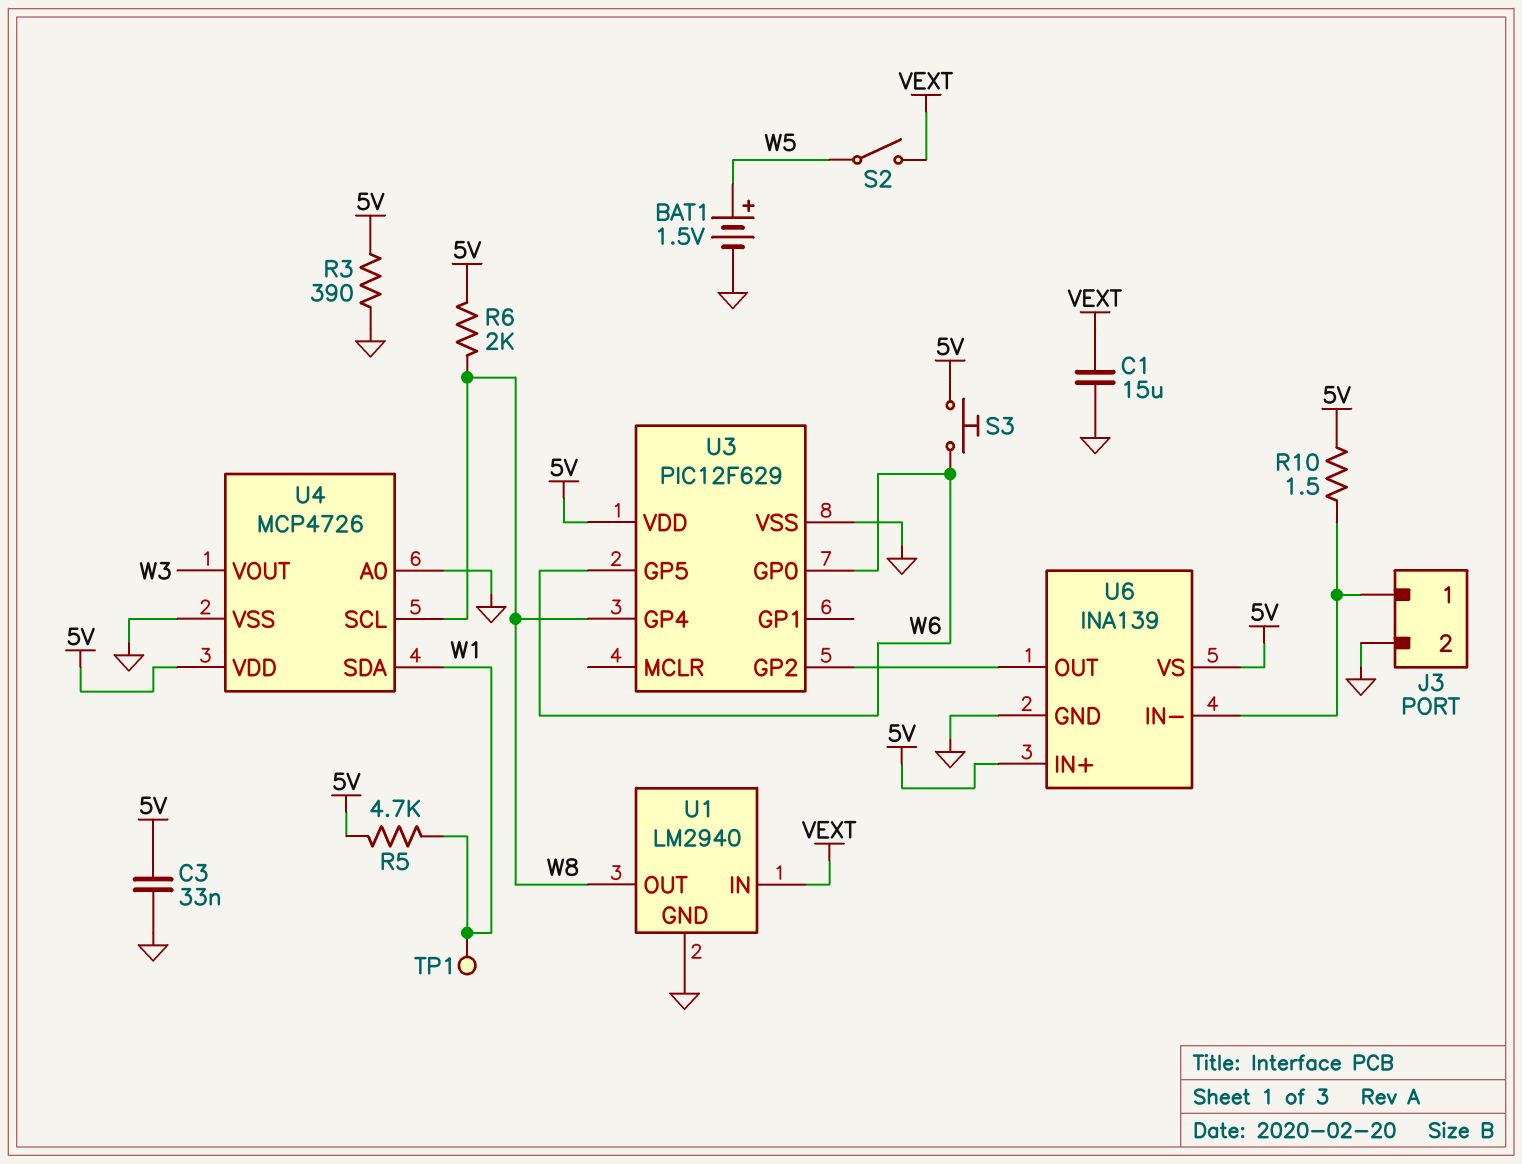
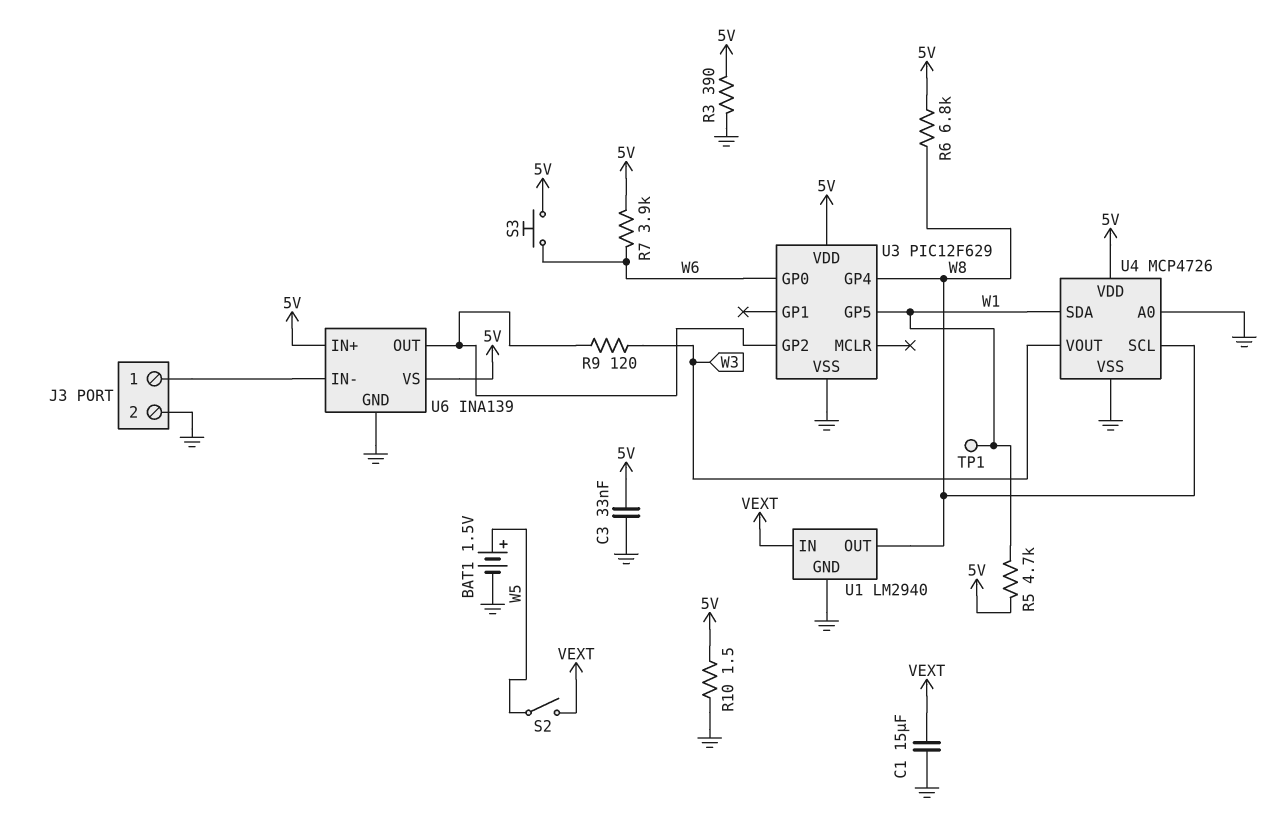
R6: 2k (5V, W8) -> 6.8k (5V, W8)
R7: none -> 3.9k (5V, W6)
R9: none -> 120 (U3/GP2, W3)
R10: 1.5 (5V, J3/1) -> 1.5 (5V, GND)
U3 pin GP5: W6 -> W1

